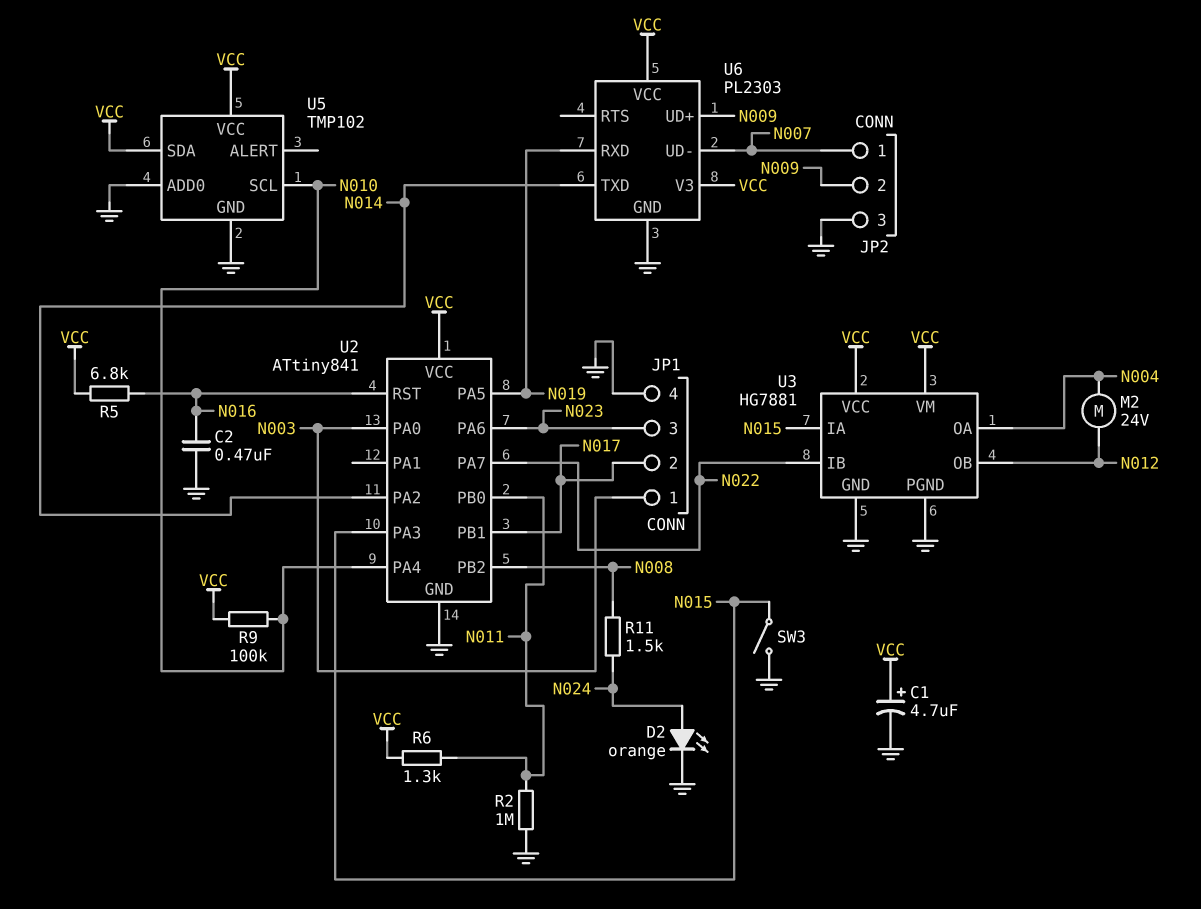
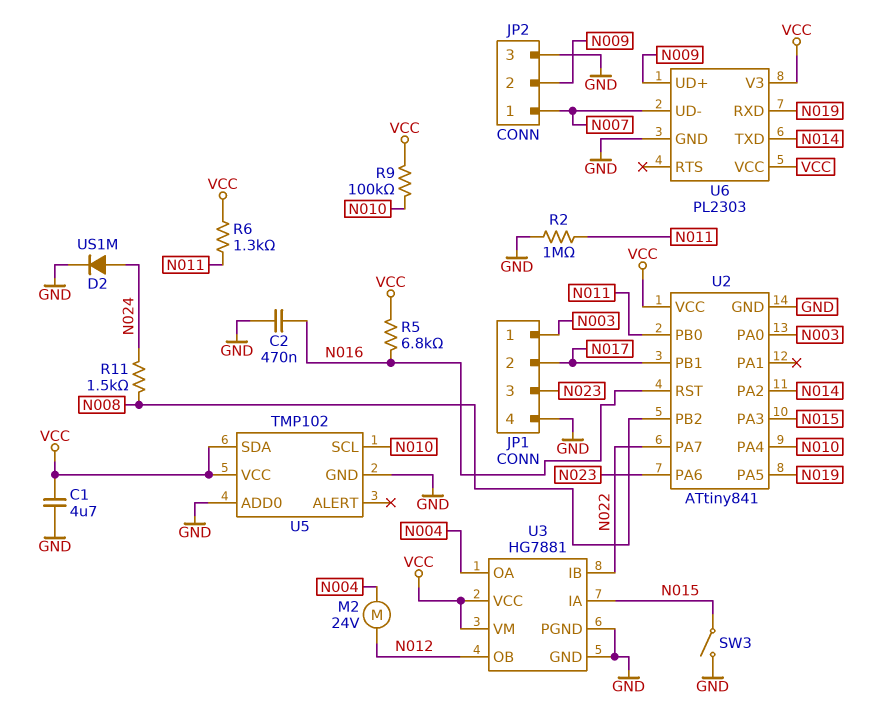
C1: 4.7uF (plus VCC, minus GND) -> 4.7uF (GND, VCC)
D2: LED orange (A N024, K GND) -> diode US1M (A N024, K GND)

